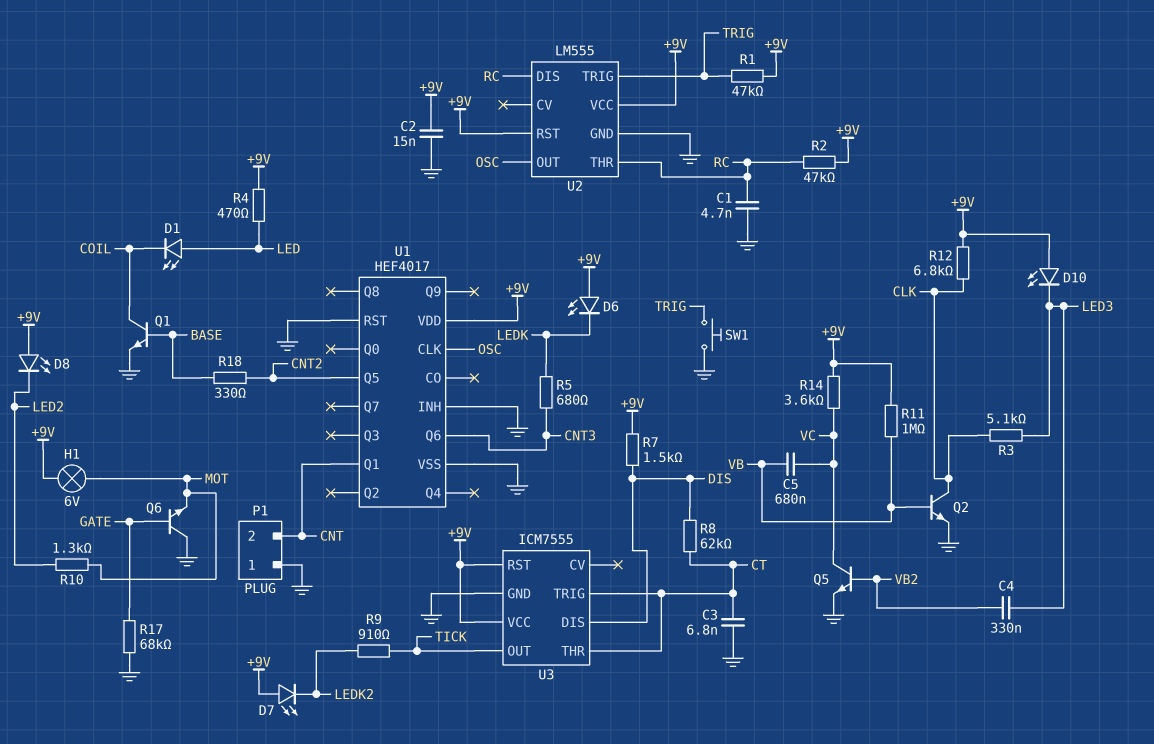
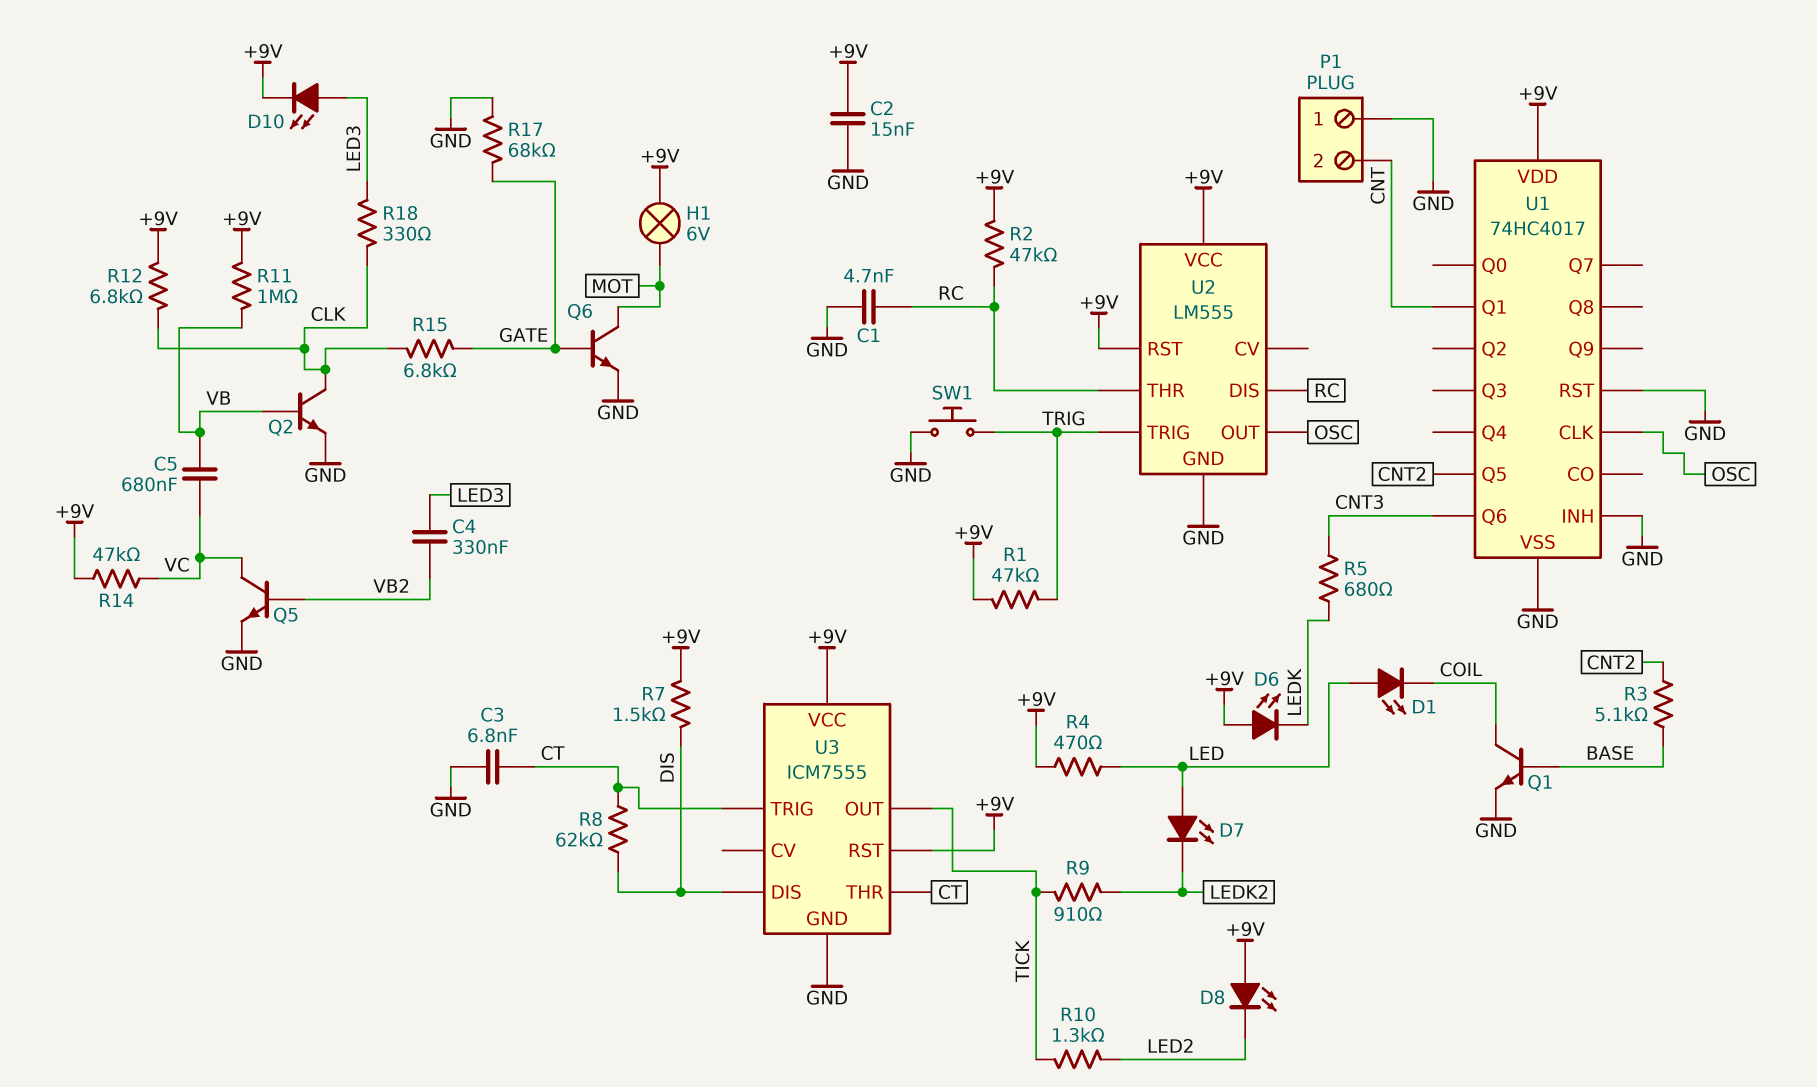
D7: LED (A +9V, K LEDK2) -> LED (A LED, K LEDK2)
D10: LED (A +9V, K LED3) -> LED (A LED3, K +9V)
Q6: NPN (B GATE, C GND, E MOT) -> NPN (B GATE, C MOT, E GND)
R3: 5.1k (CLK, LED3) -> 5.1k (BASE, CNT2)
R10: 1.3k (LED2, MOT) -> 1.3k (LED2, TICK)
R14: 3.6k (+9V, VC) -> 47k (+9V, VC)
R15: none -> 6.8k (CLK, GATE)
R18: 330 (BASE, CNT2) -> 330 (CLK, LED3)
U1: HEF4017 -> 74HC4017

